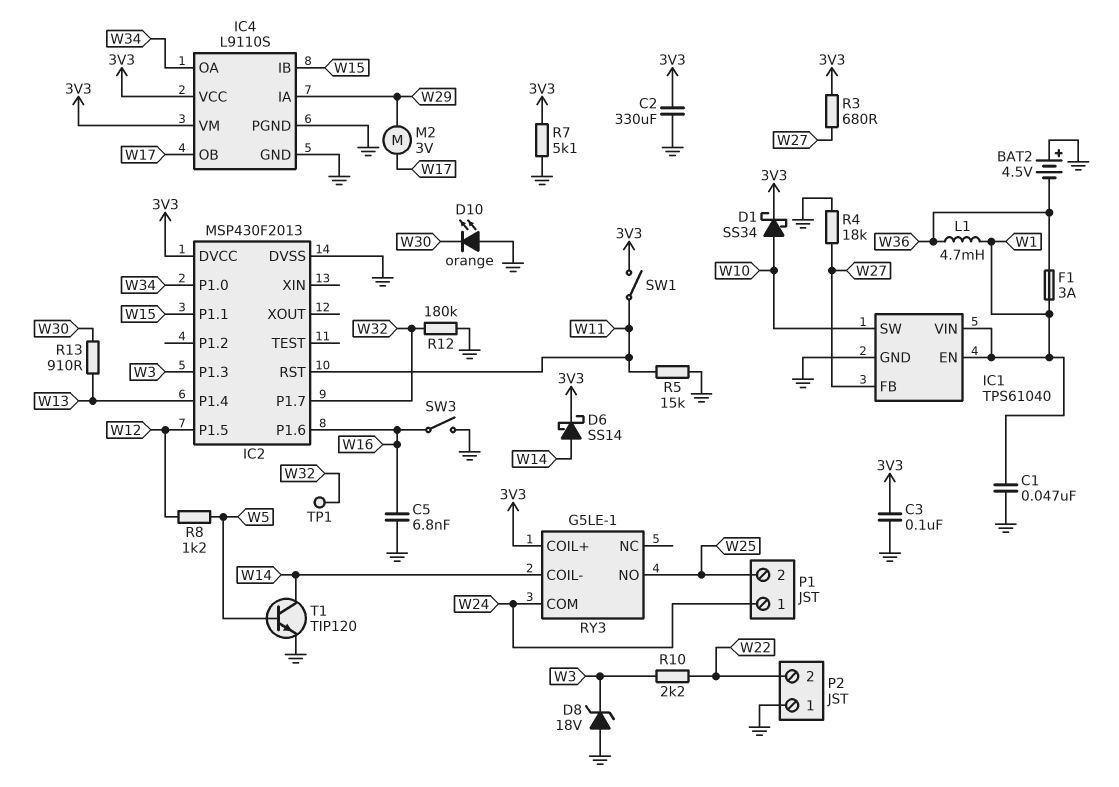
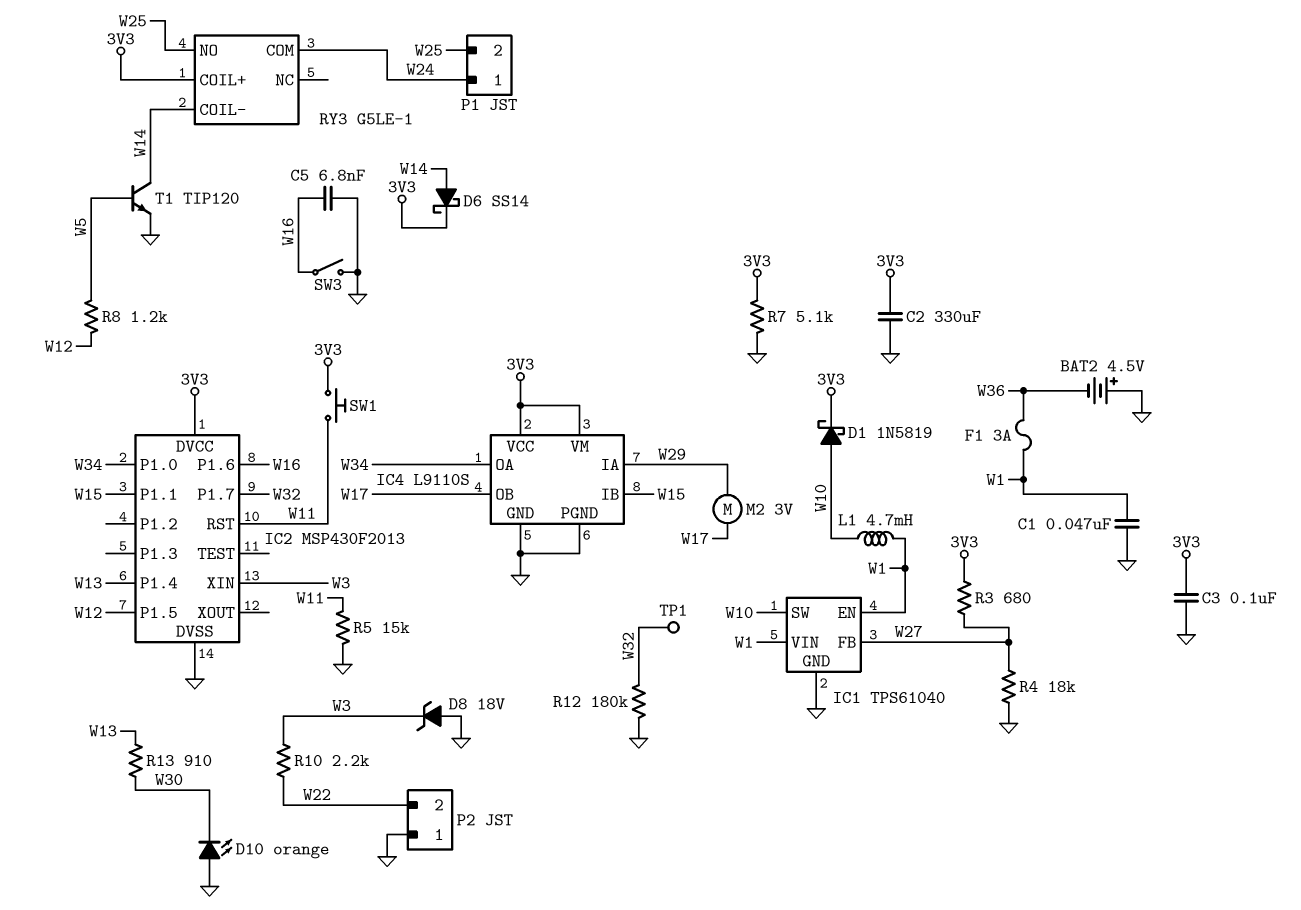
D1: schottky SS34 (A W10, K 3V3) -> schottky 1N5819 (A W10, K 3V3)
IC2 pin P1.3: W3 -> none
IC2 pin XIN: none -> W3
L1: 4.7mH (W1, W36) -> 4.7mH (W1, W10)
SW1: switch (3V3, W11) -> button (3V3, W11)

